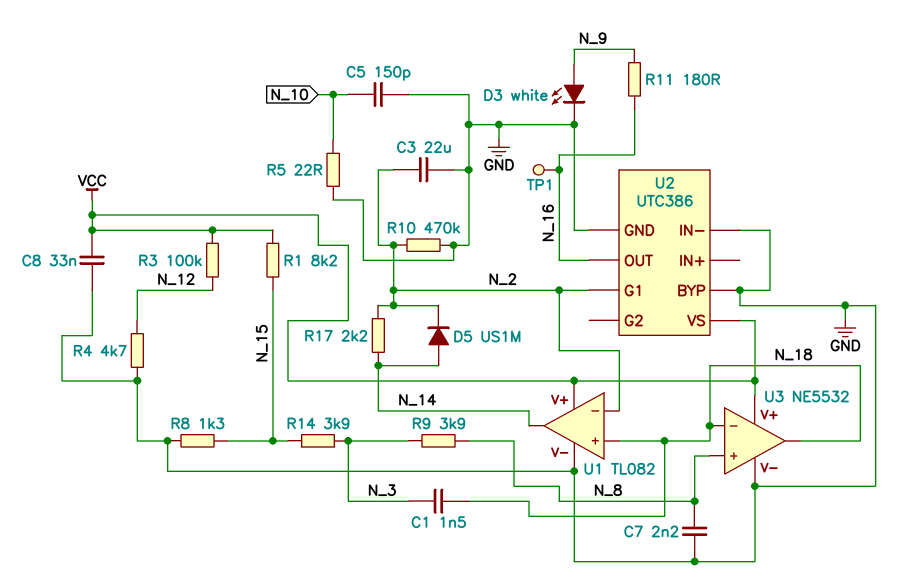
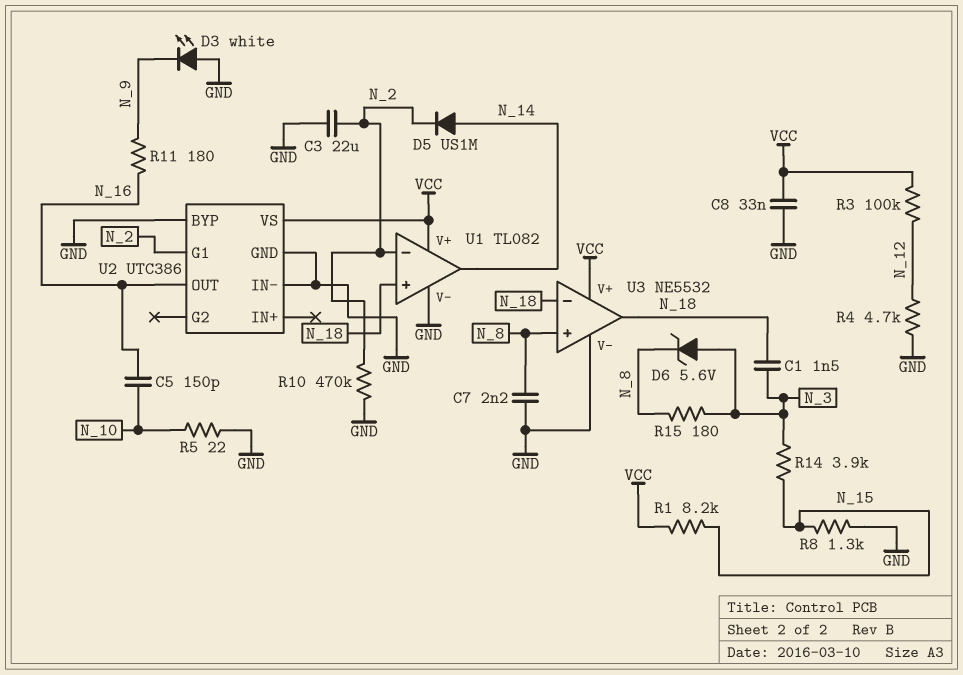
C5: 150pF (GND, N_10) -> 150pF (N_10, N_16)
D3: LED white (A N_9, K GND) -> LED white (A GND, K N_9)
D6: none -> zener 5.6V (A N_3, K N_8)
R9: 3.9k (N_3, N_8) -> none
R15: none -> 180 (N_3, N_8)
R17: 2.2k (N_2, N_14) -> none
TP1: test point (N_16) -> none

